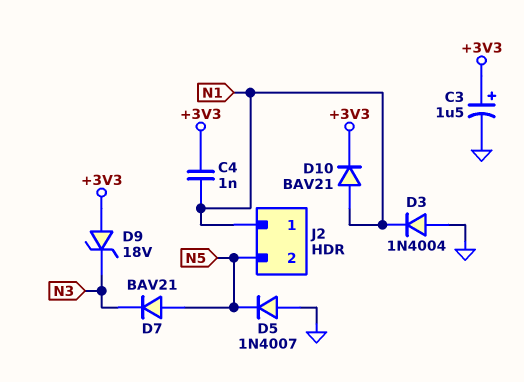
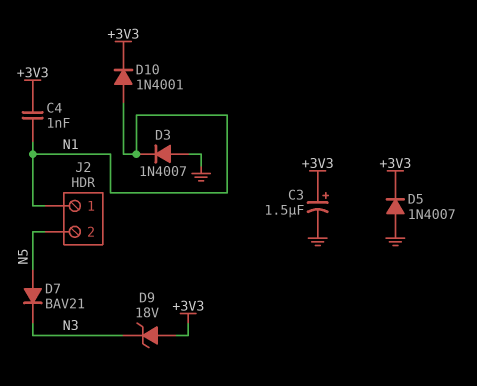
D3: diode 1N4004 (A GND, K N1) -> diode 1N4007 (A GND, K N1)
D5: diode 1N4007 (A GND, K N5) -> diode 1N4007 (A GND, K +3V3)
D10: diode BAV21 (A N1, K +3V3) -> diode 1N4001 (A N1, K +3V3)

